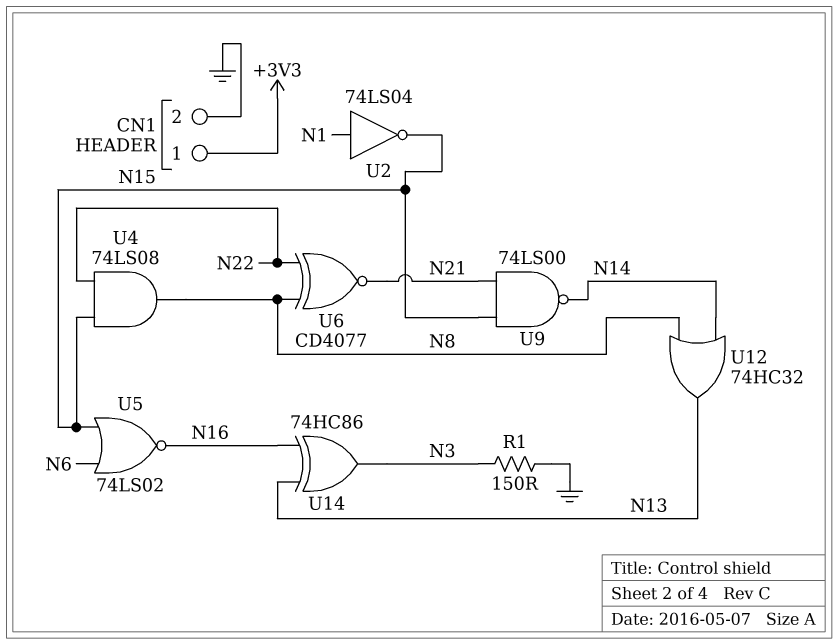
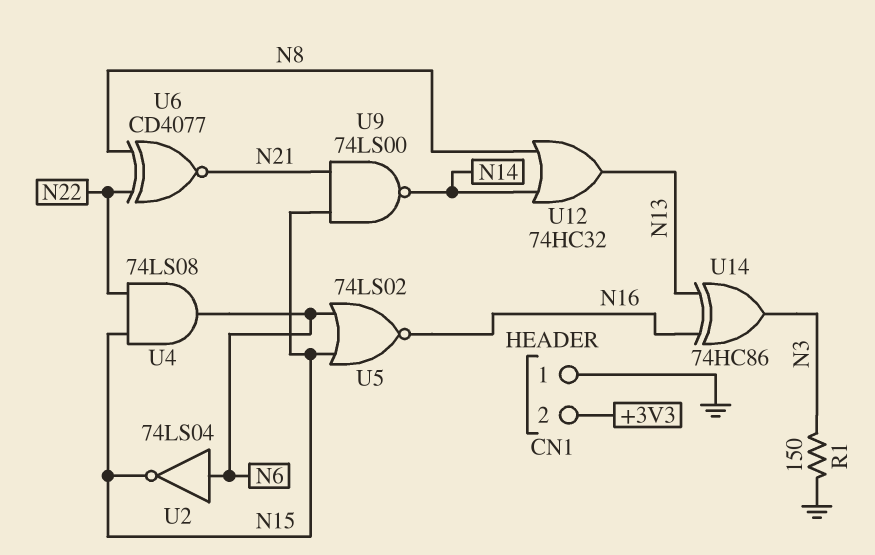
CN1 pin 1: +3V3 -> GND
CN1 pin 2: GND -> +3V3
U2: NOT 74LS04 (in N1, out N15) -> NOT 74LS04 (in N6, out N15)
U4: AND 74LS08 (in N15, in N22, out N8) -> AND 74LS08 (in N15, in N22, out N6)

